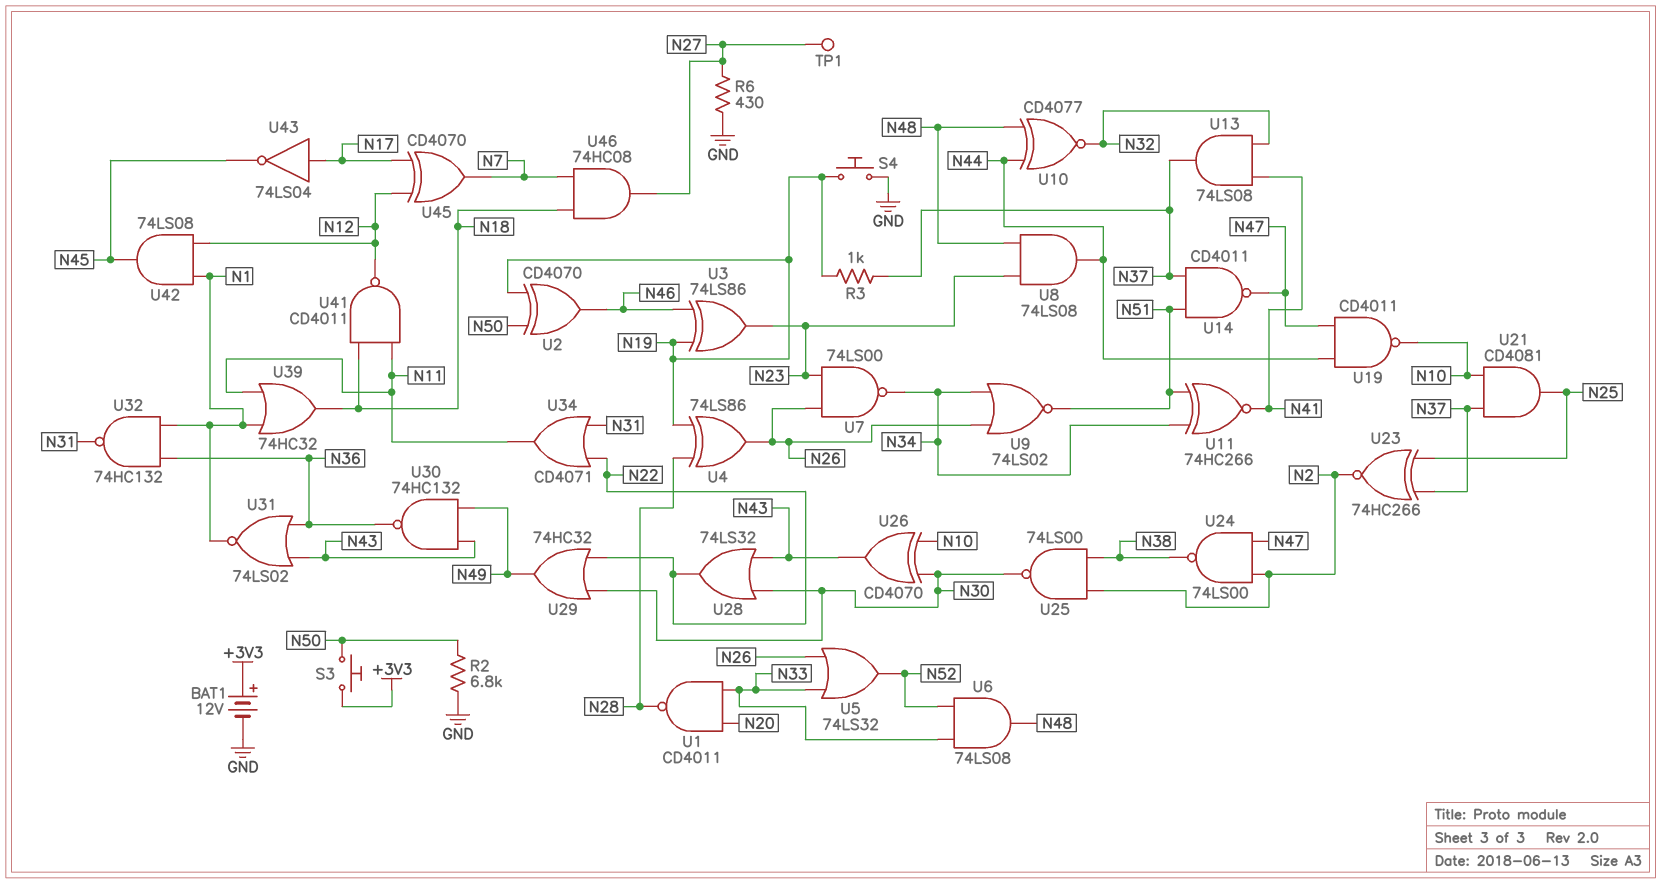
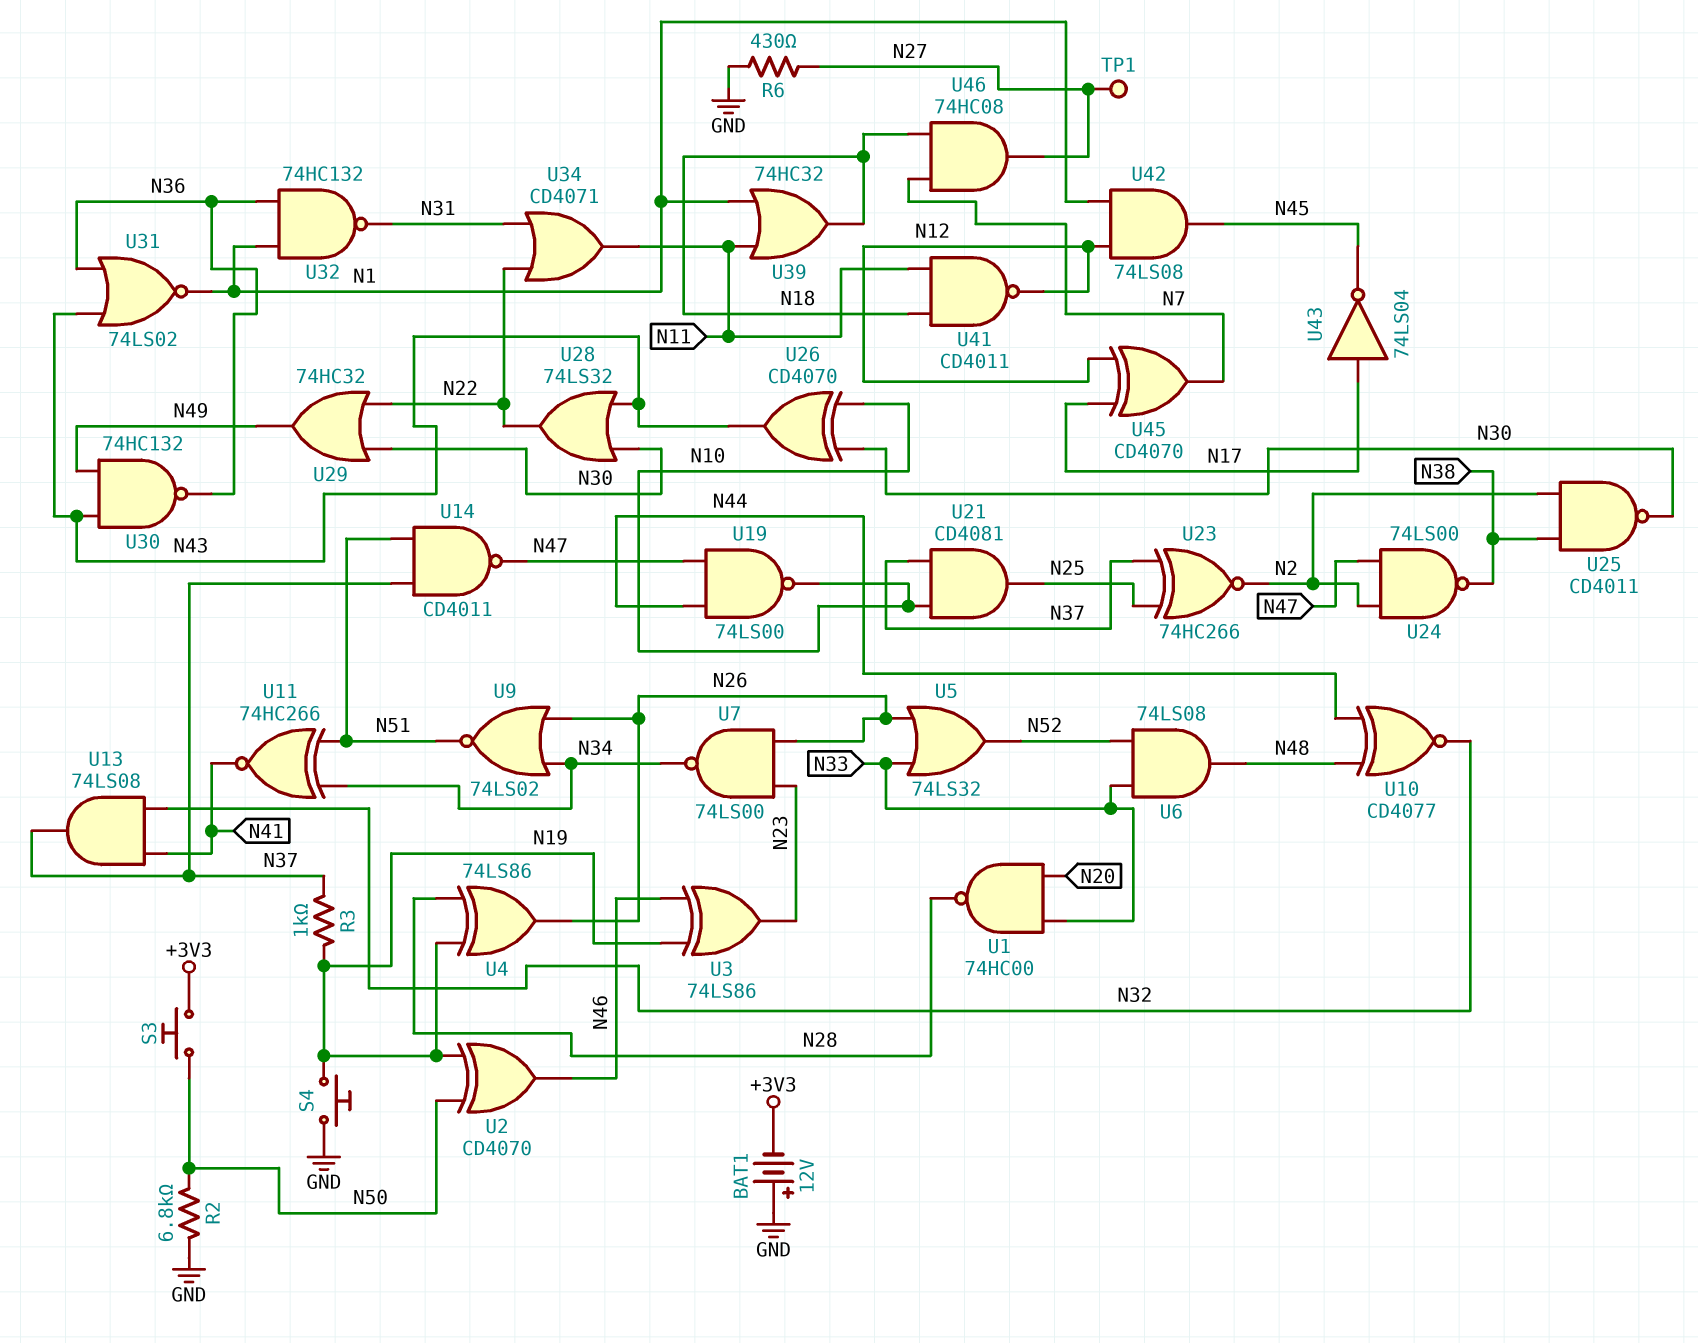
BAT1: 12V (plus +3V3, minus GND) -> 12V (plus GND, minus +3V3)
U1: NAND CD4011 (in N20, in N33, out N28) -> NAND 74HC00 (in N20, in N33, out N28)
U8: AND 74LS08 (in N23, in N48, out N44) -> none
U19: NAND CD4011 (in N44, in N47, out N10) -> NAND 74LS00 (in N44, in N47, out N10)
U25: NAND 74LS00 (in N2, in N38, out N30) -> NAND CD4011 (in N2, in N38, out N30)

